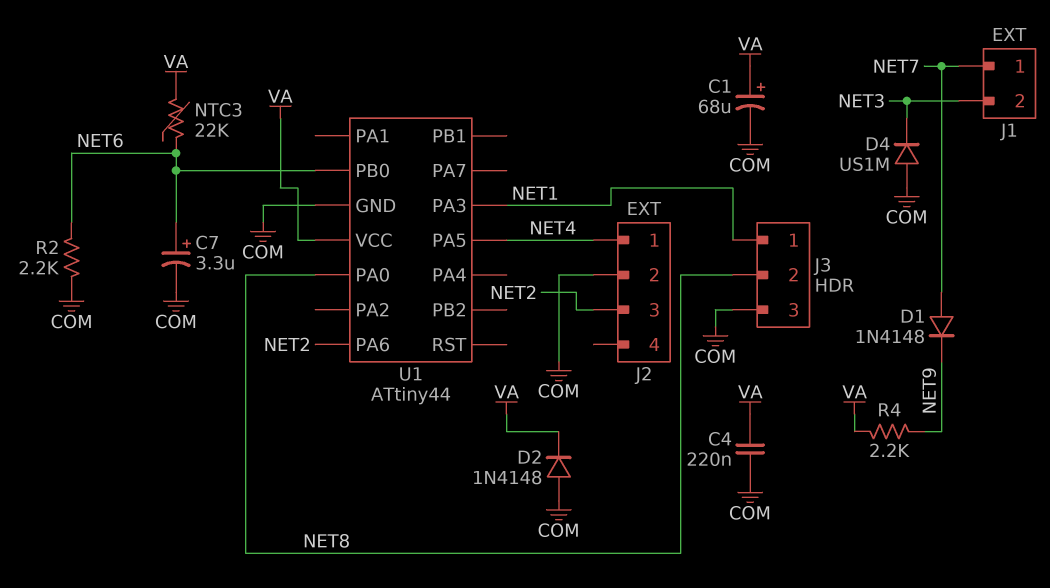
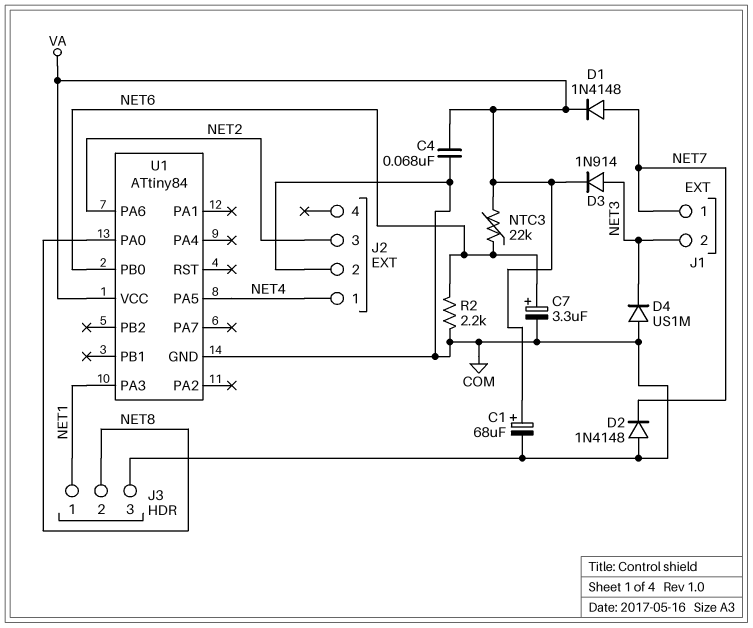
C4: 220nF (COM, VA) -> 68nF (COM, VA)
D1: diode 1N4148 (A NET7, K NET9) -> diode 1N4148 (A NET7, K VA)
D2: diode 1N4148 (A COM, K VA) -> diode 1N4148 (A COM, K NET7)
D3: none -> diode 1N914 (A NET3, K VA)
R4: 2.2k (NET9, VA) -> none
U1: ATtiny44 -> ATtiny84

